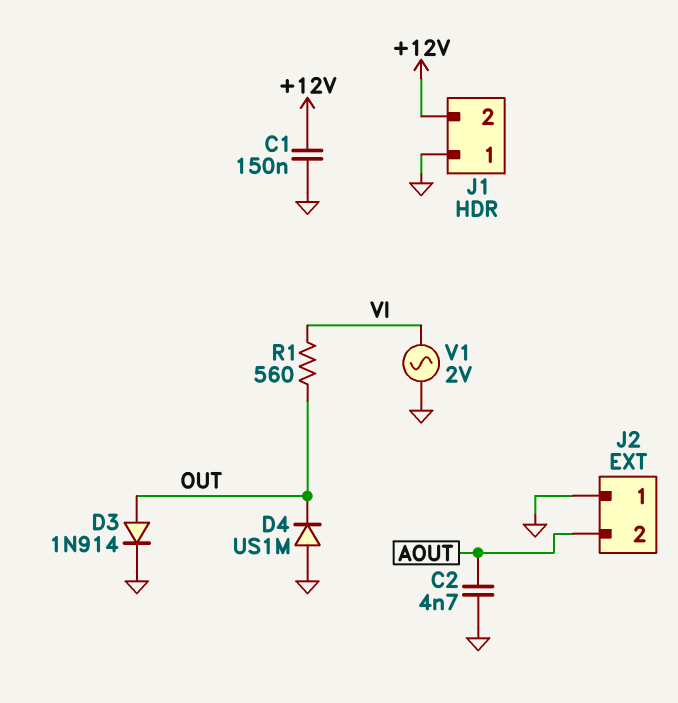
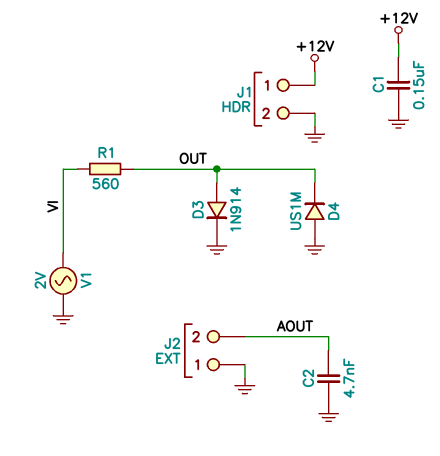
J1 pin 1: GND -> +12V
J1 pin 2: +12V -> GND

